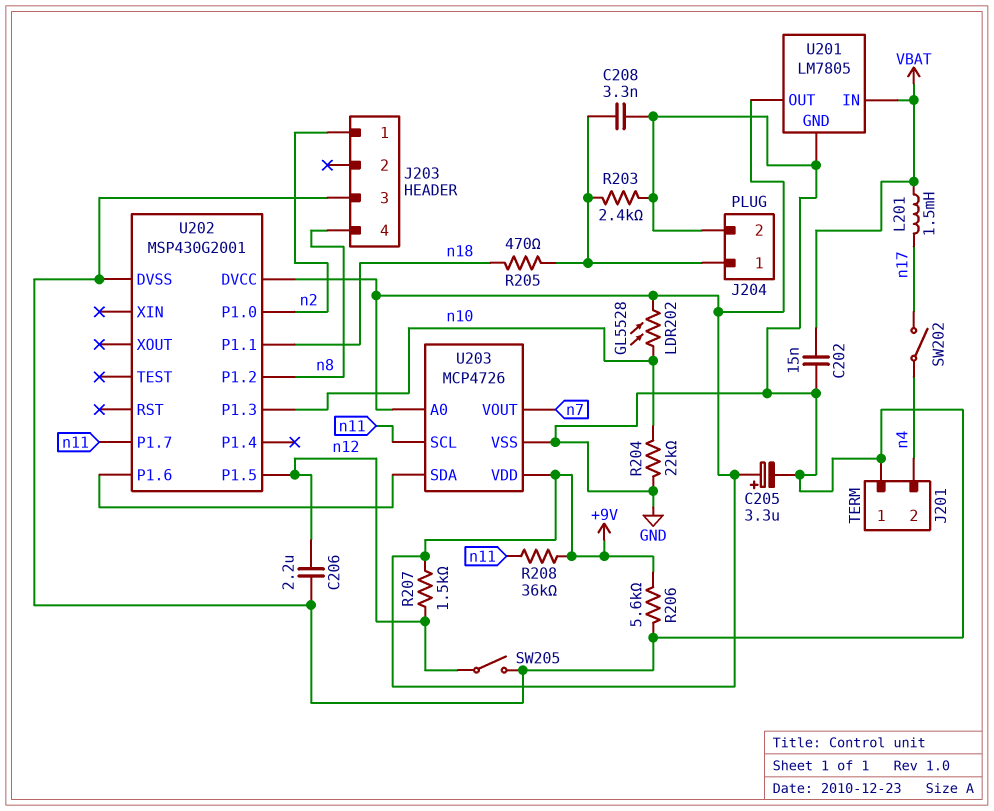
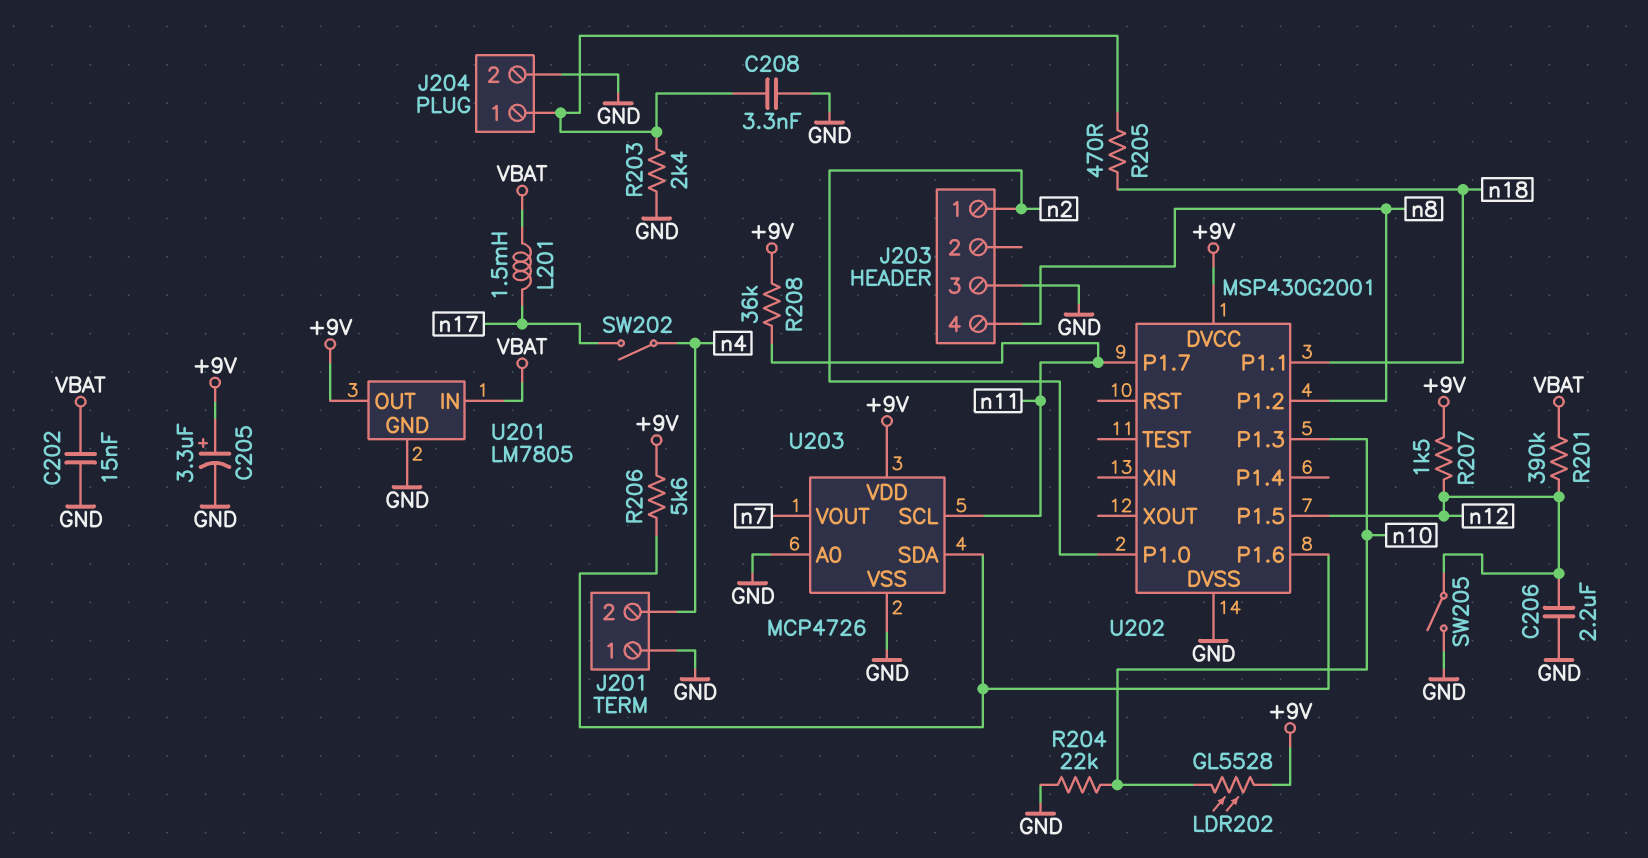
R201: none -> 390k (VBAT, n12)
R206: 5.6k (+9V, GND) -> 5.6k (+9V, U202/P1.6)
U203 pin A0: +9V -> GND

